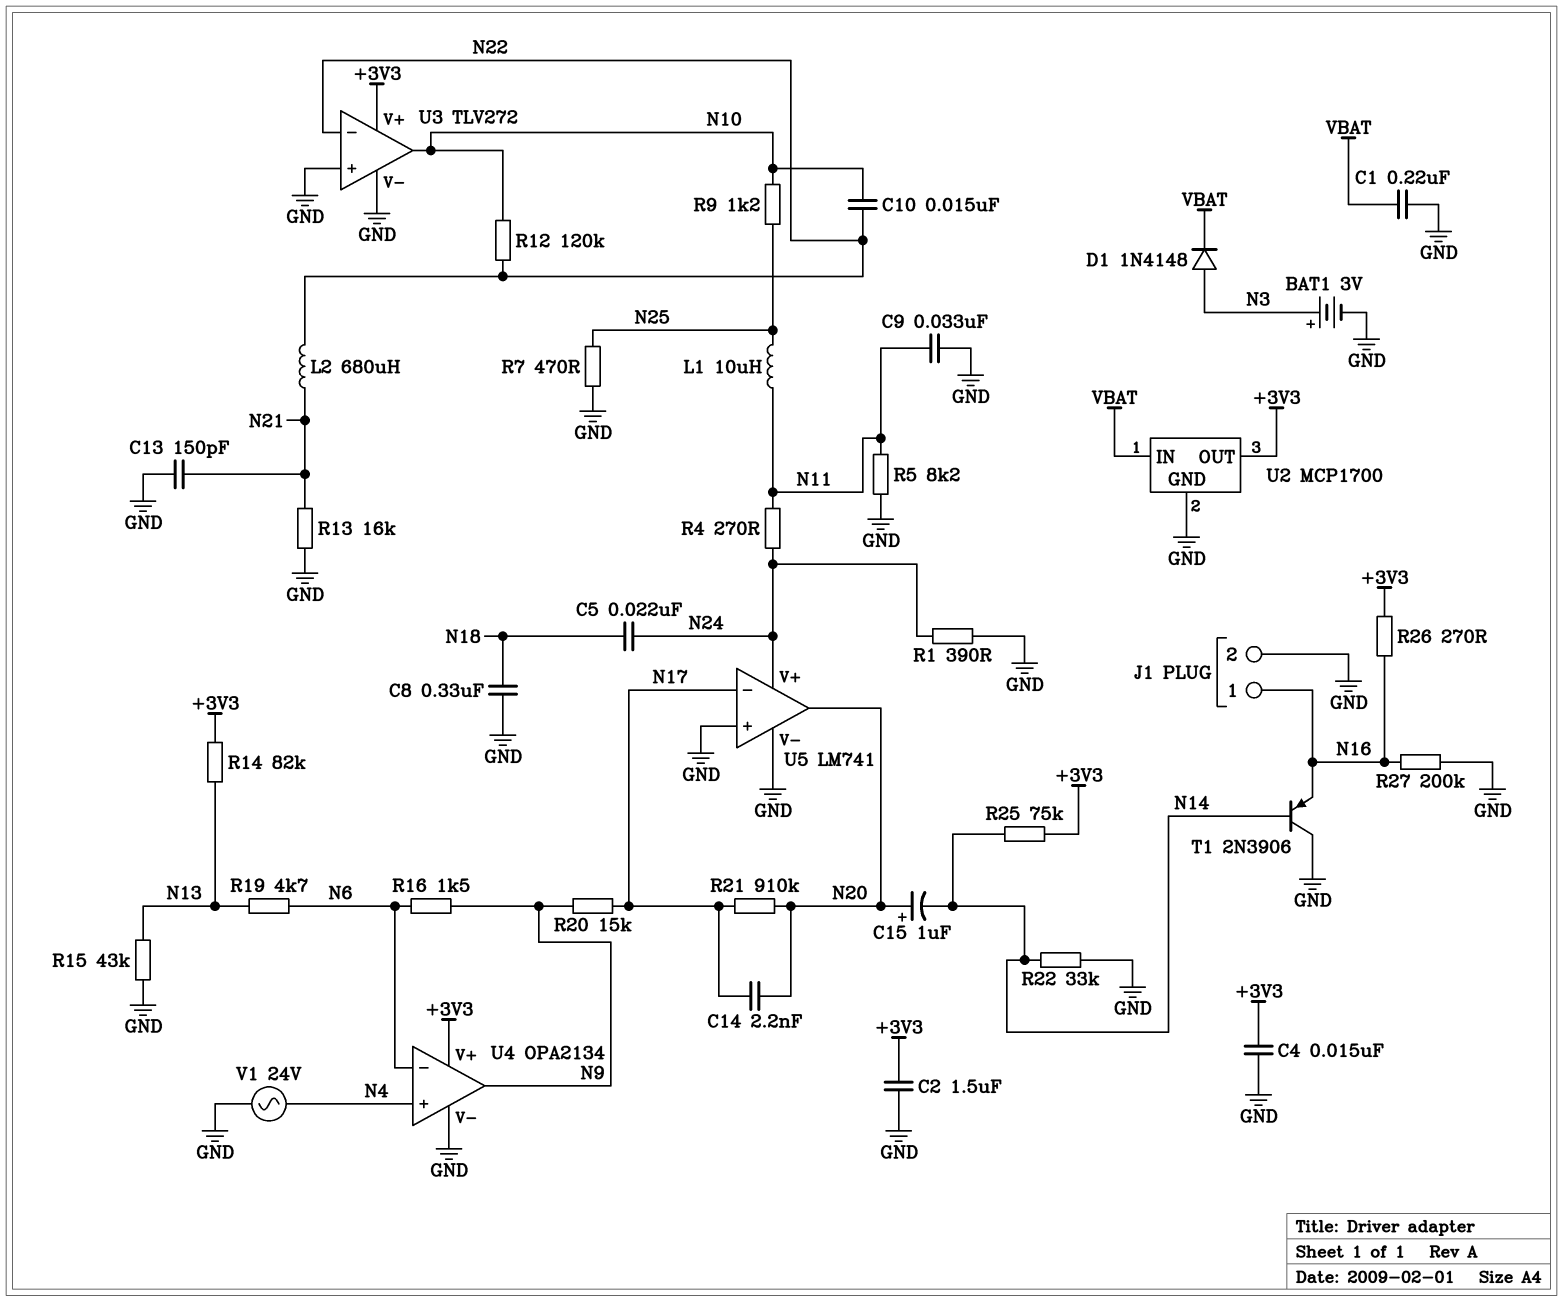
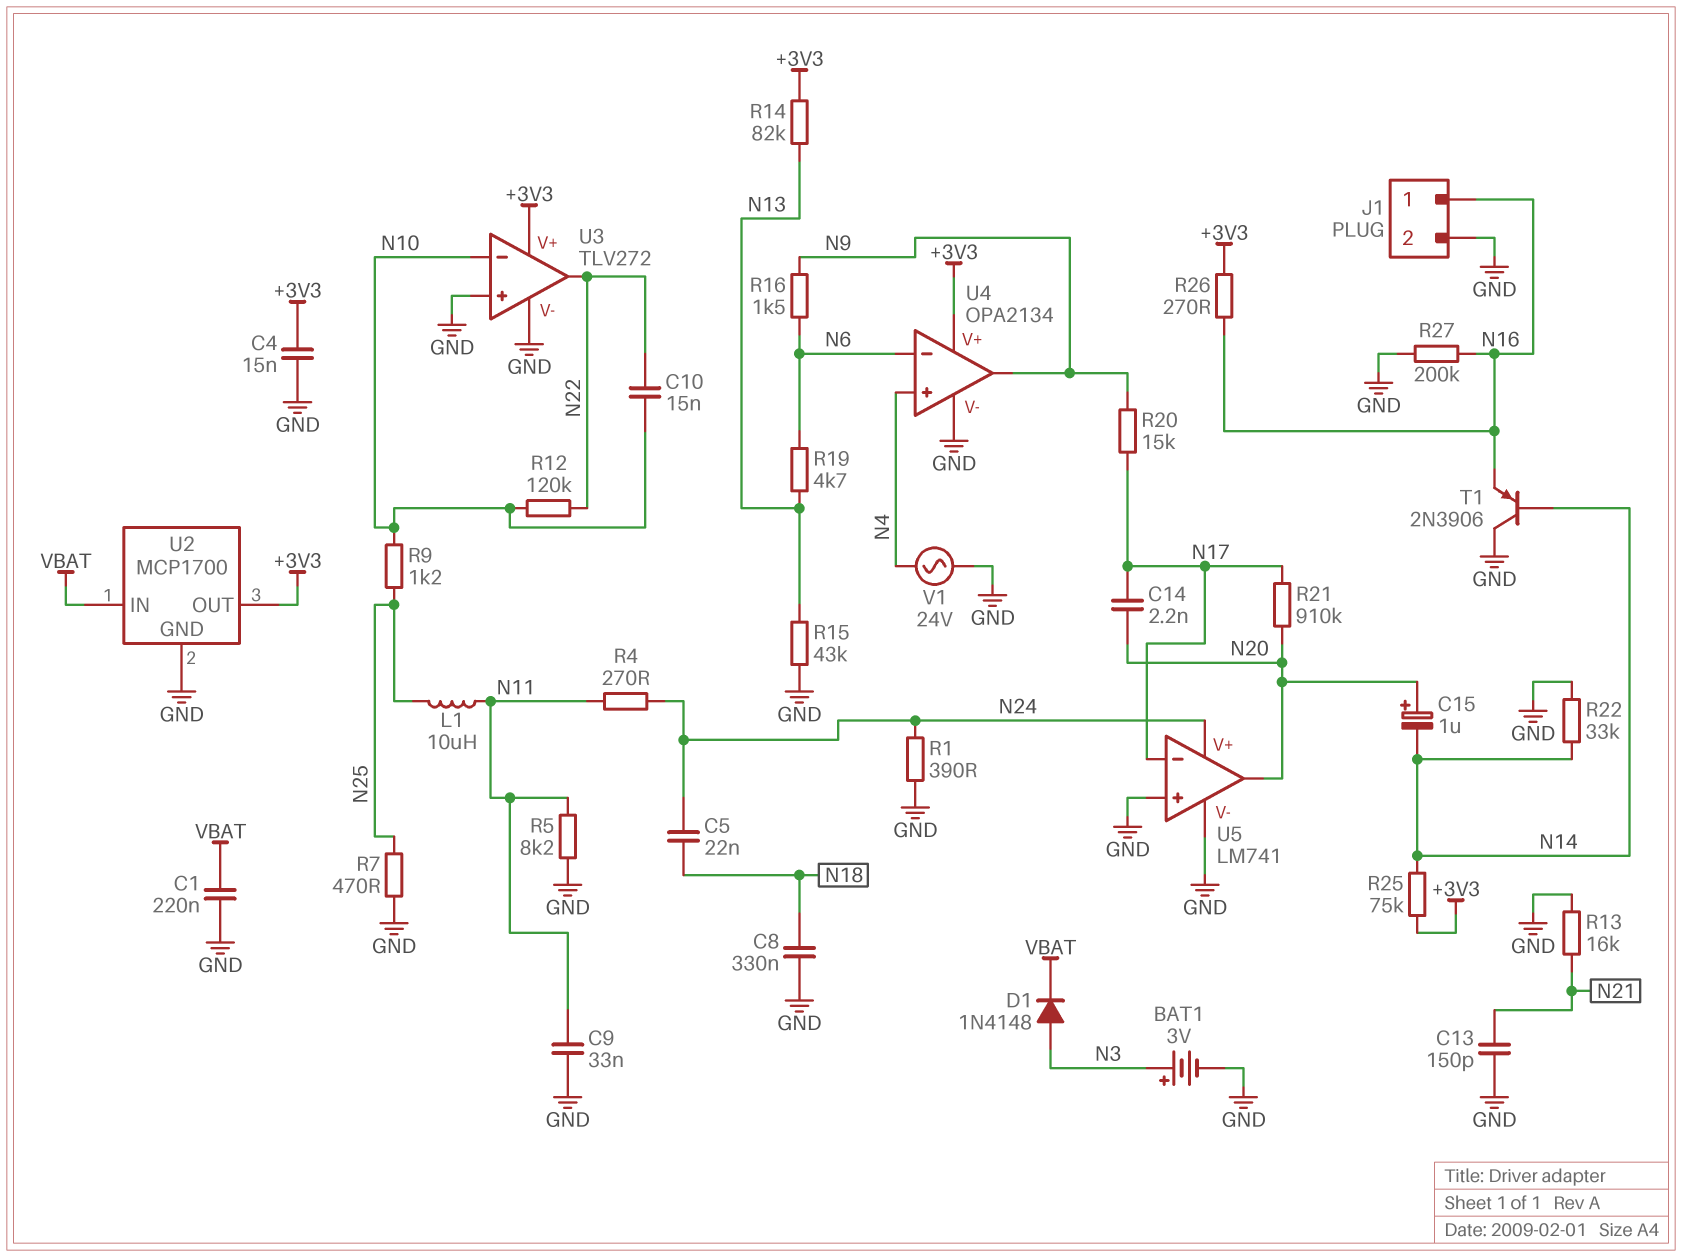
C2: 1.5uF (+3V3, GND) -> none
L2: 680uH (N21, N22) -> none
U3 pin in-: N22 -> N10
U3 pin out: N10 -> N22

